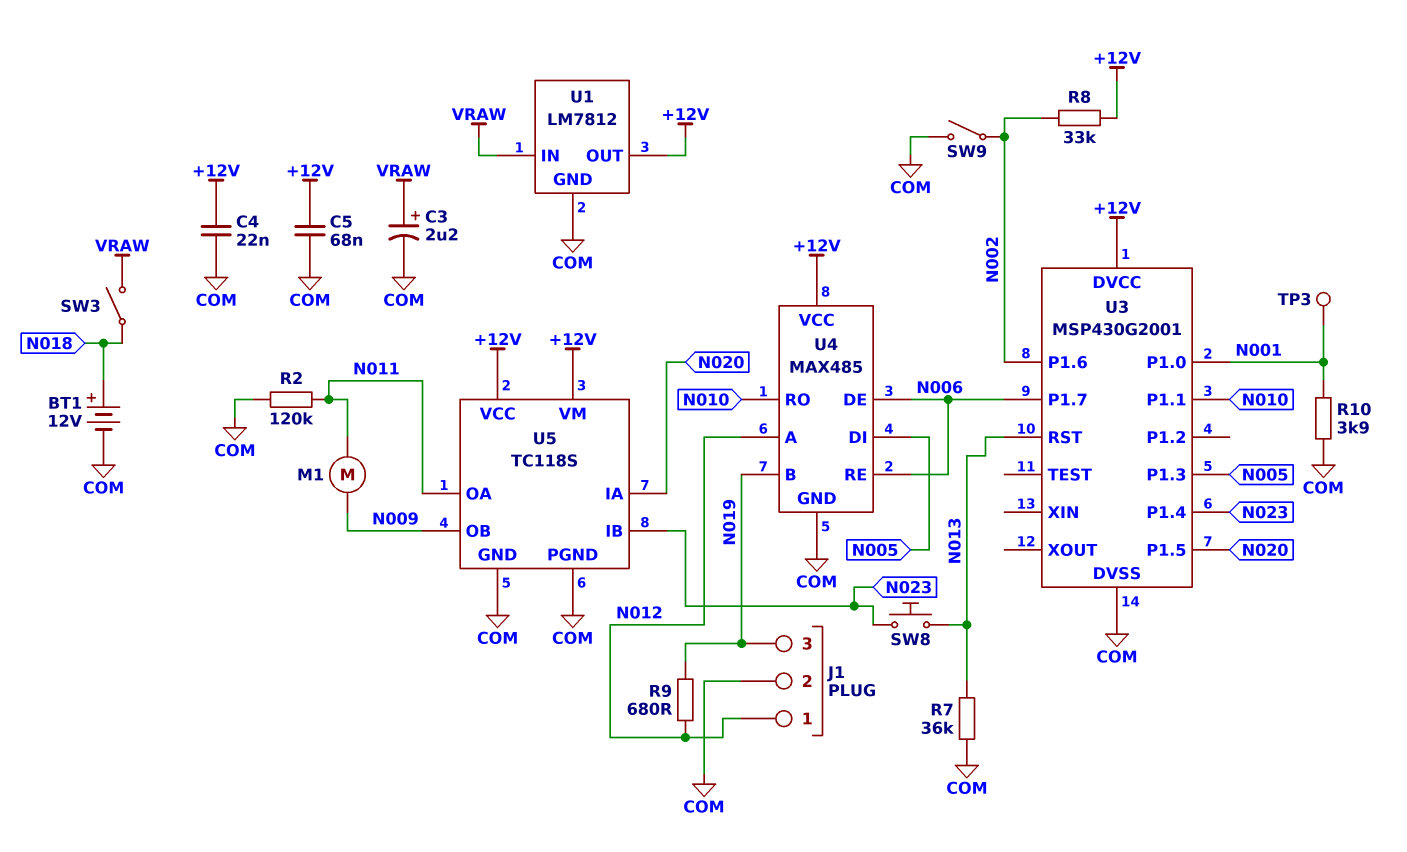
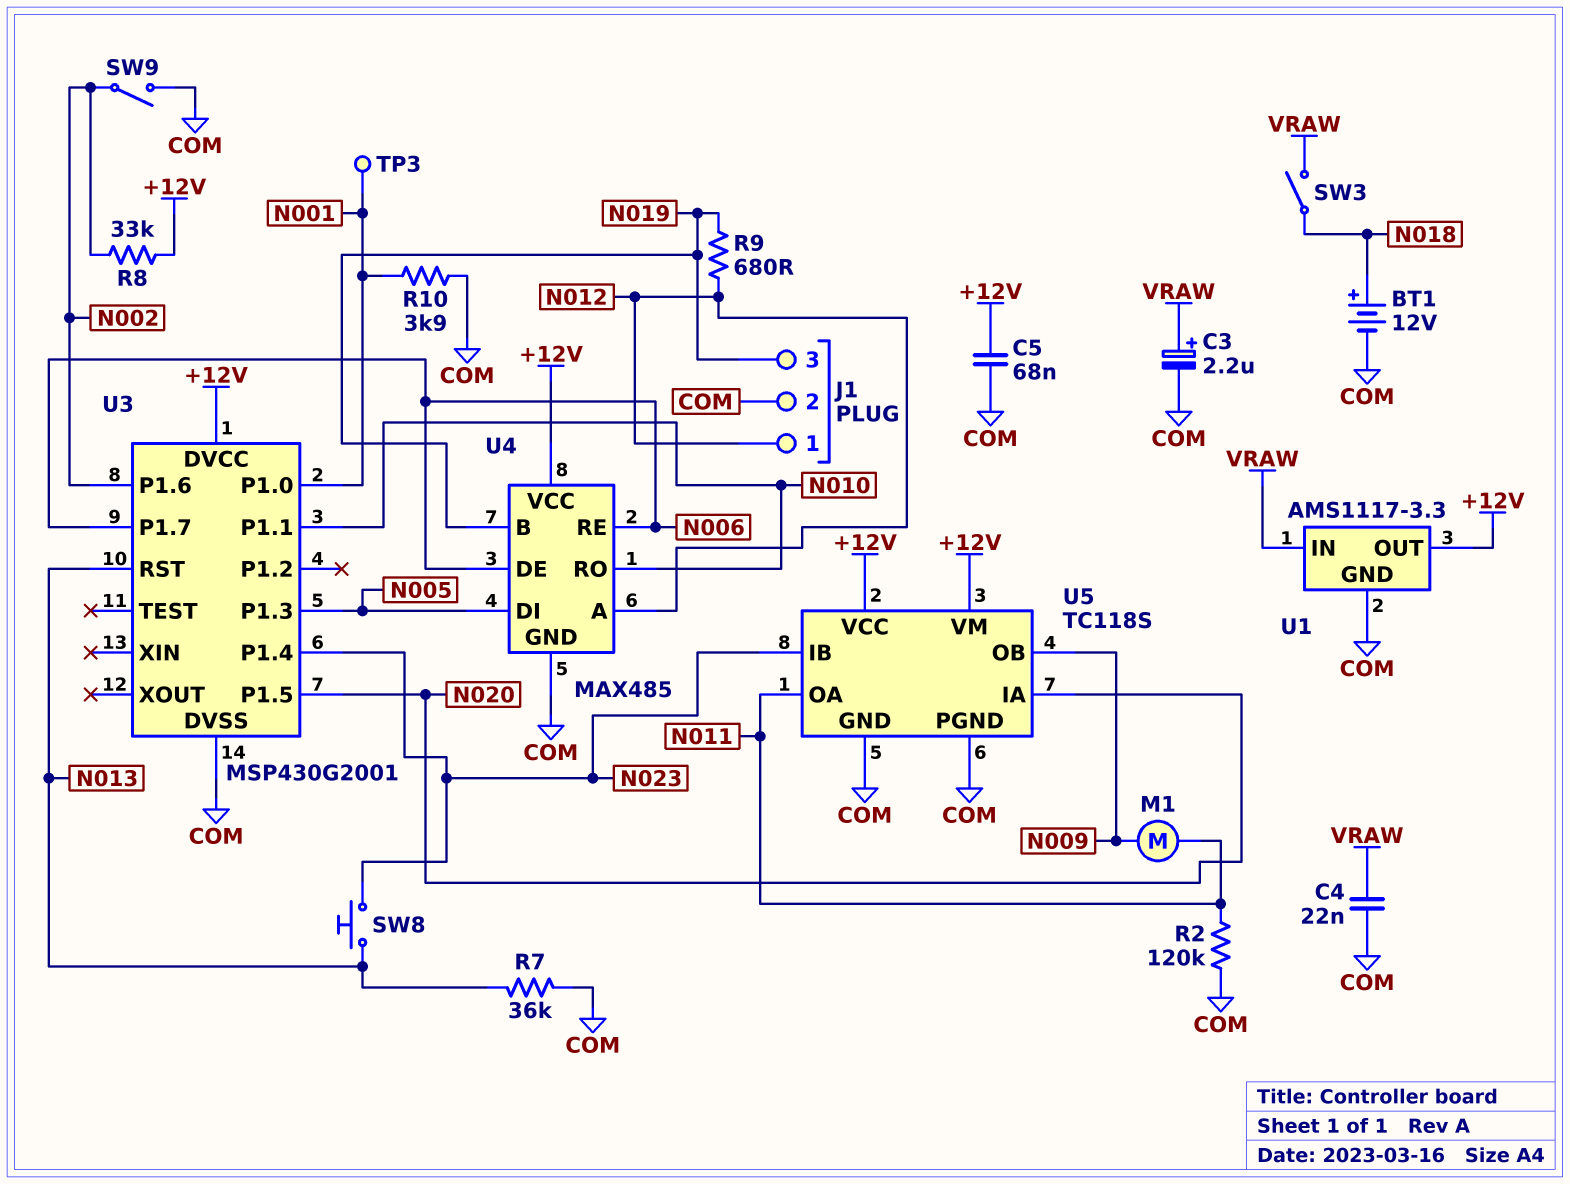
C4: 22nF (+12V, COM) -> 22nF (COM, VRAW)
U1: LM7812 -> AMS1117-3.3

